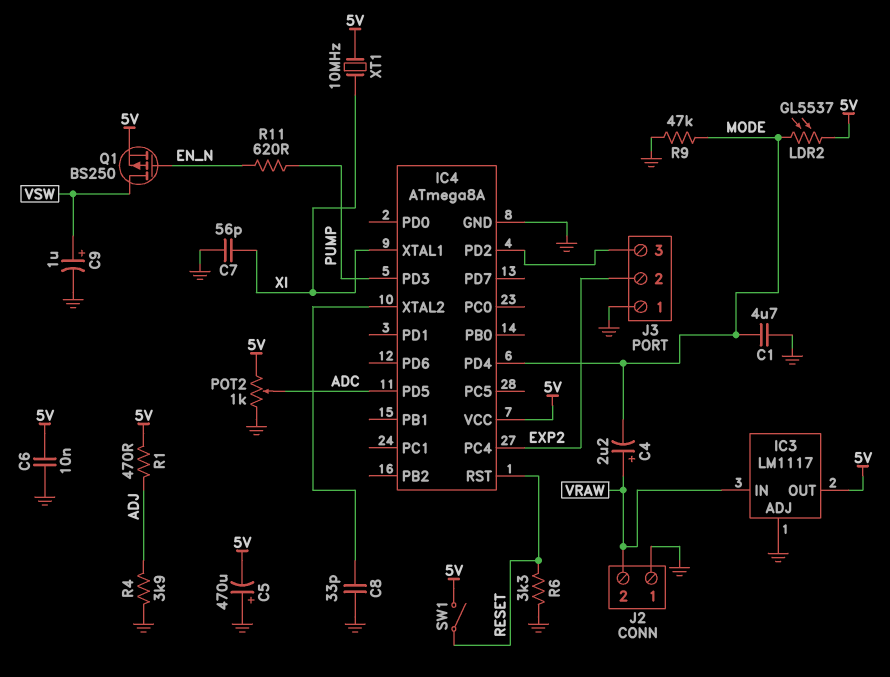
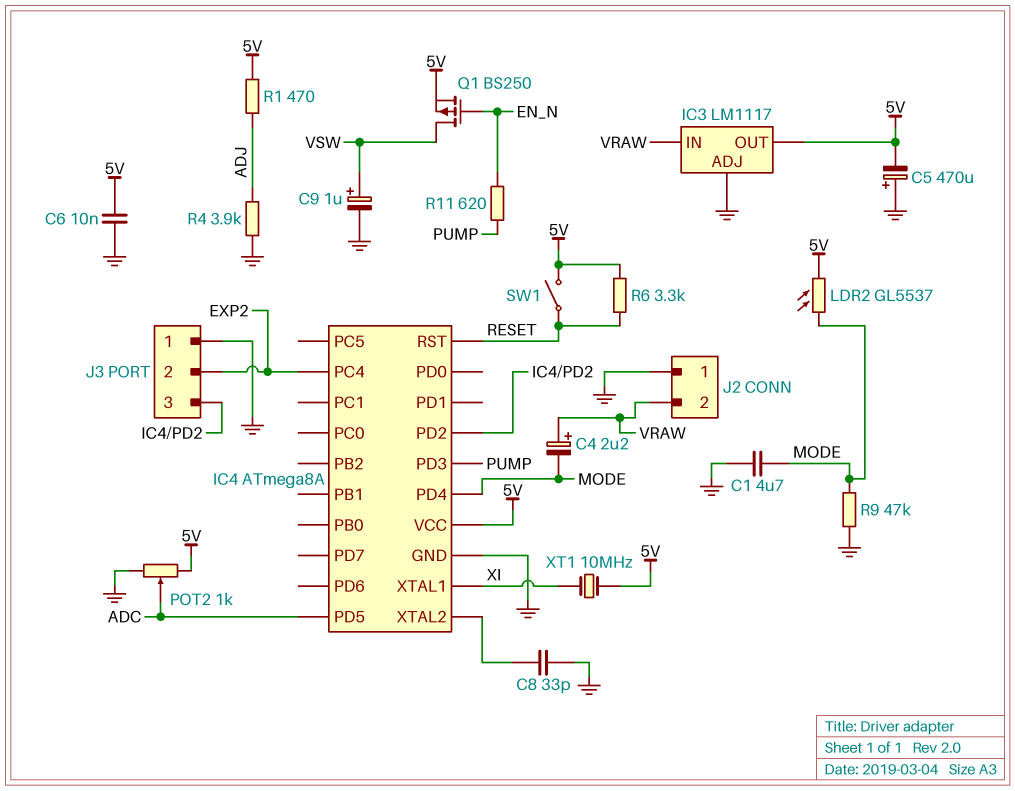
C7: 56pF (GND, XI) -> none
R6: 3.3k (GND, RESET) -> 3.3k (5V, RESET)

